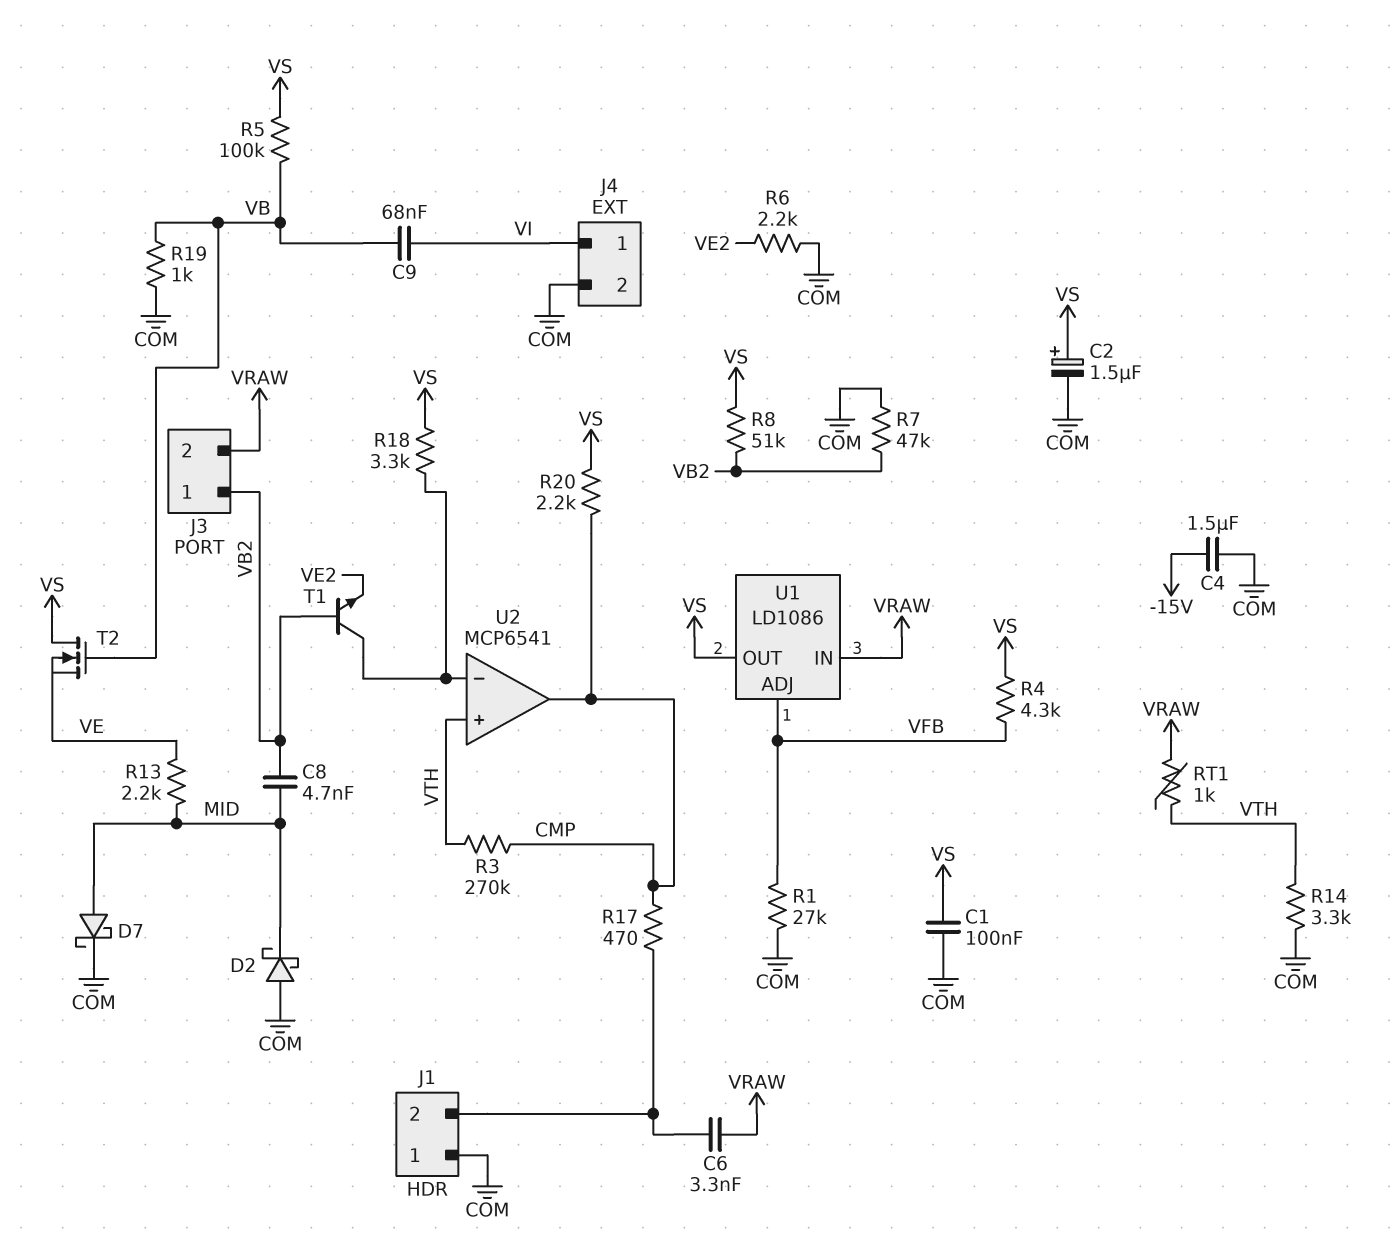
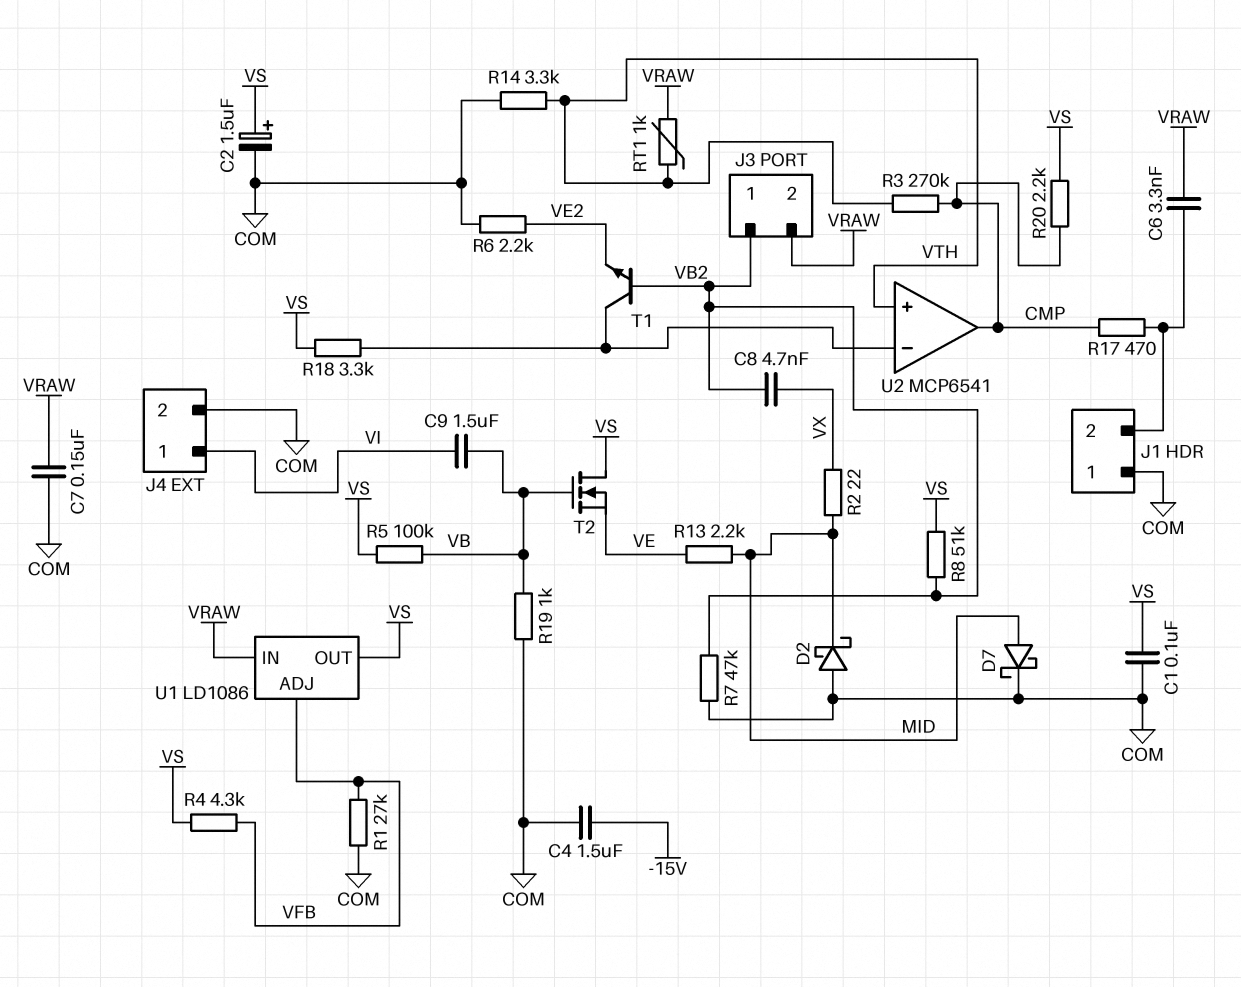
C7: none -> 150nF (COM, VRAW)
C8: 4.7nF (MID, VB2) -> 4.7nF (VB2, VX)
C9: 68nF (VB, VI) -> 1.5uF (VB, VI)
R2: none -> 22 (MID, VX)

